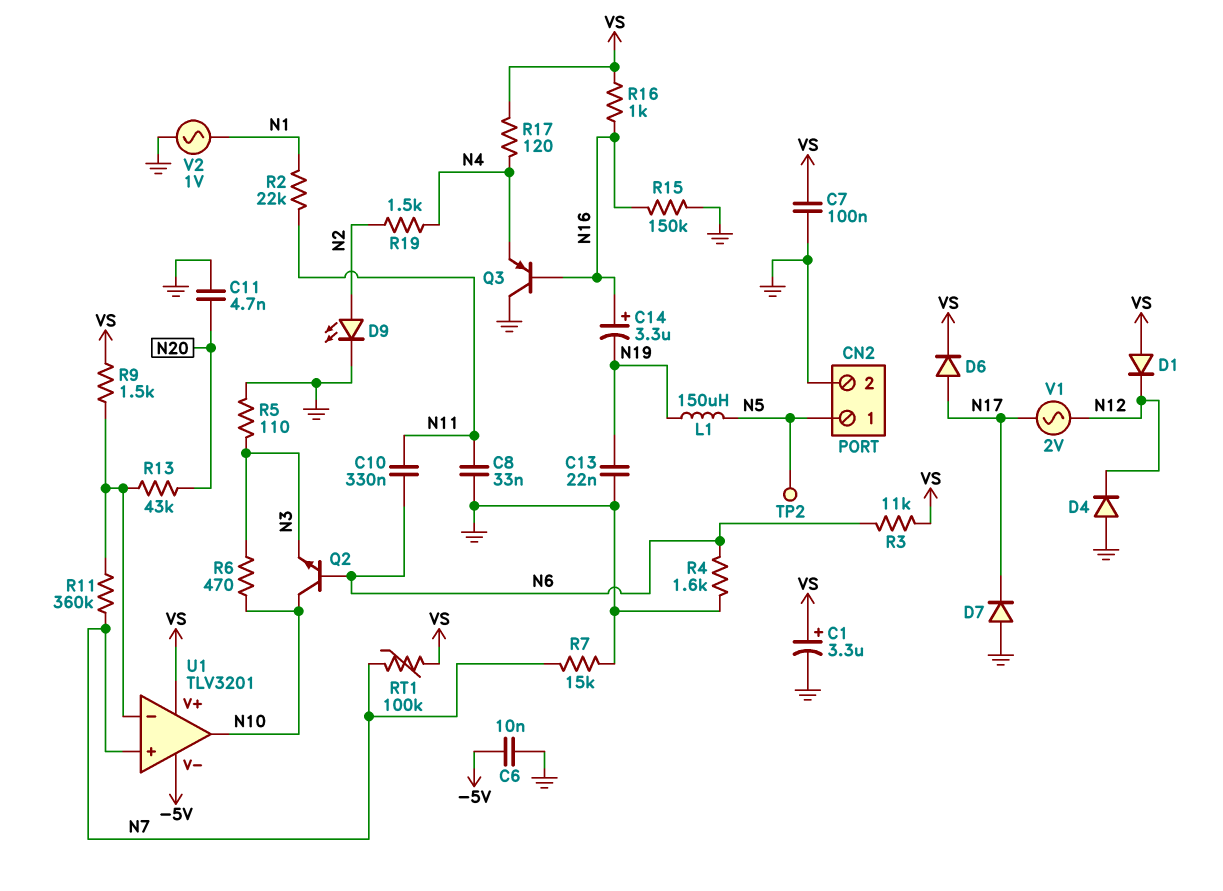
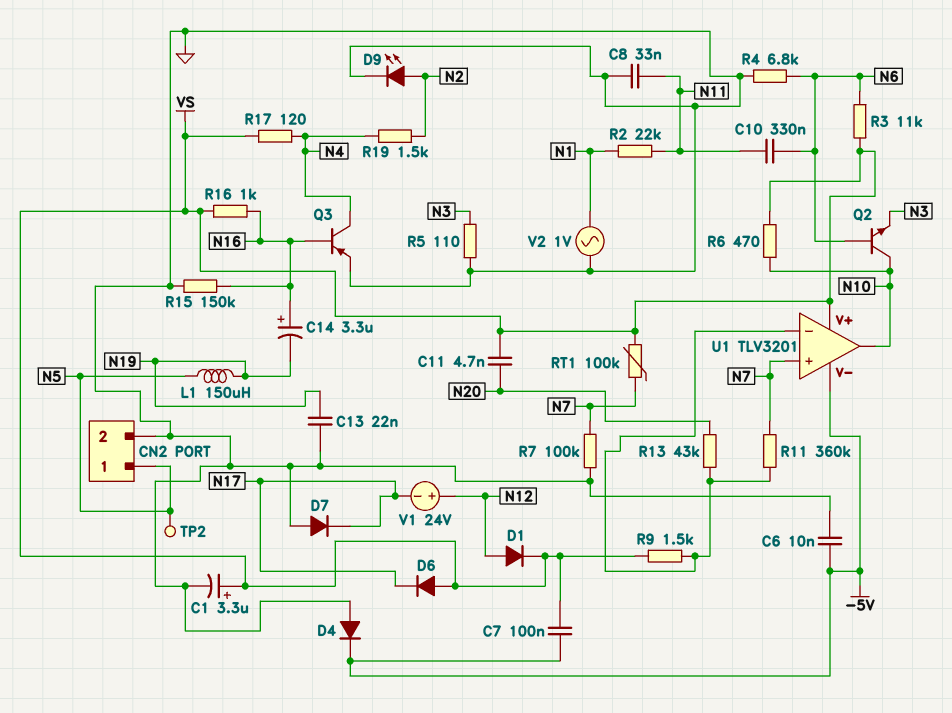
C7: 100nF (GND, VS) -> 100nF (-5V, VS)
C11: 4.7nF (GND, N20) -> 4.7nF (N20, VS)
D1: diode (A VS, K N12) -> diode (A N12, K VS)
D4: diode (A GND, K N12) -> diode (A GND, K -5V)
D6: diode (A N17, K VS) -> diode (A VS, K N17)
Q3: PNP (B N16, C GND, E N4) -> PNP (B N16, C N4, E GND)
R4: 1.6k (GND, N6) -> 6.8k (GND, N6)
R6: 470 (N3, N10) -> 470 (N10, VS)
R7: 15k (GND, N7) -> 100k (GND, N7)
V1: AC 2V (N12, N17) -> 24V (plus N12, minus N17)

